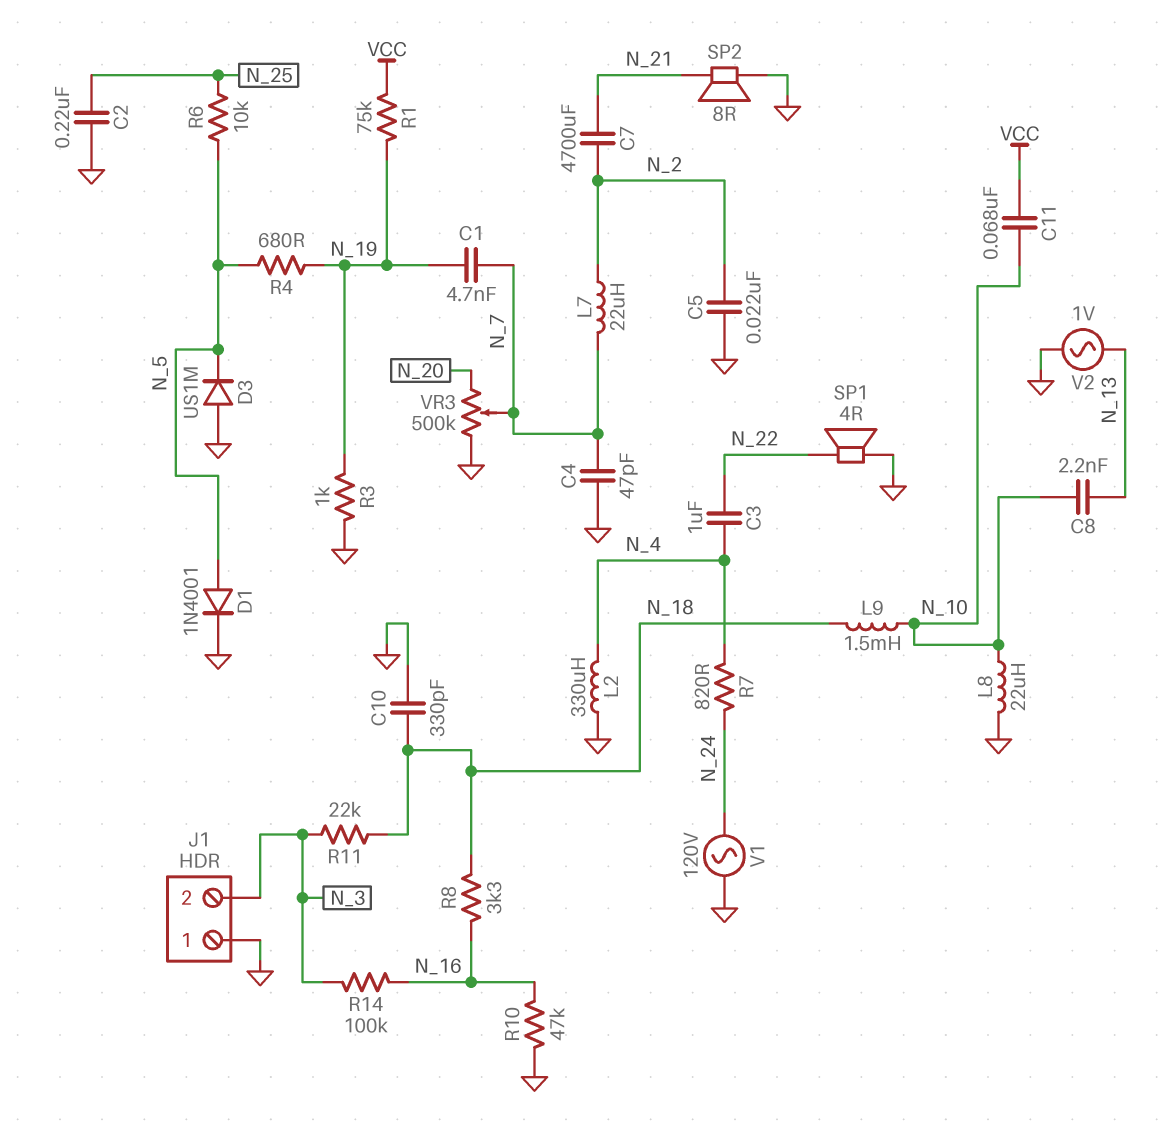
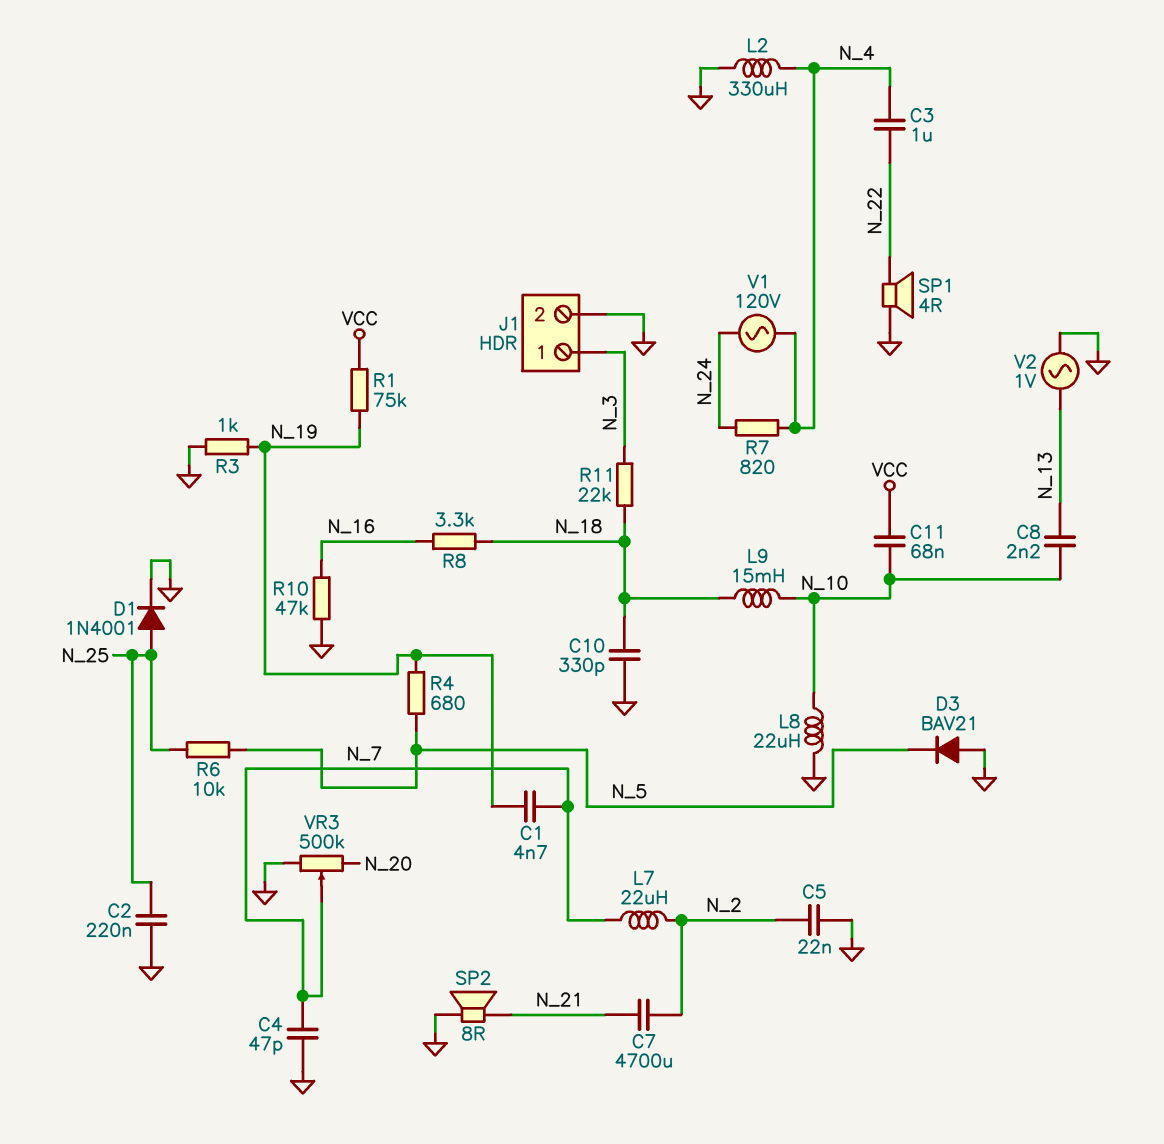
D1: diode 1N4001 (A N_5, K GND) -> diode 1N4001 (A N_25, K GND)
D3: diode US1M (A GND, K N_5) -> diode BAV21 (A GND, K N_5)
J1 pin 1: GND -> N_3
J1 pin 2: N_3 -> GND
L9: 1.5mH (N_10, N_18) -> 15mH (N_10, N_18)
R14: 100k (N_3, N_16) -> none
V1: AC 120V (GND, N_24) -> AC 120V (N_4, N_24)

